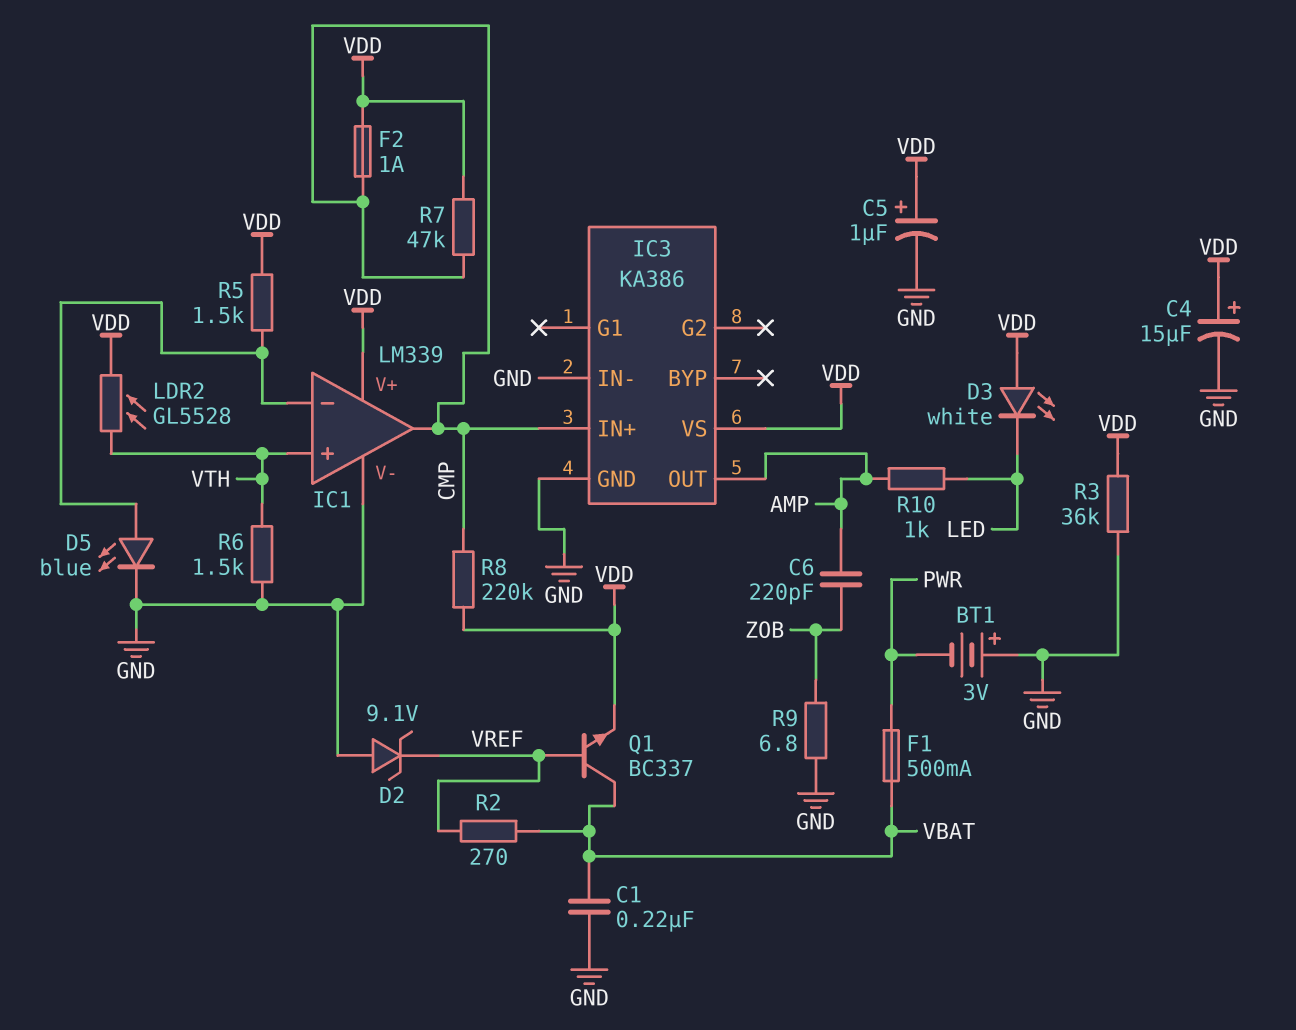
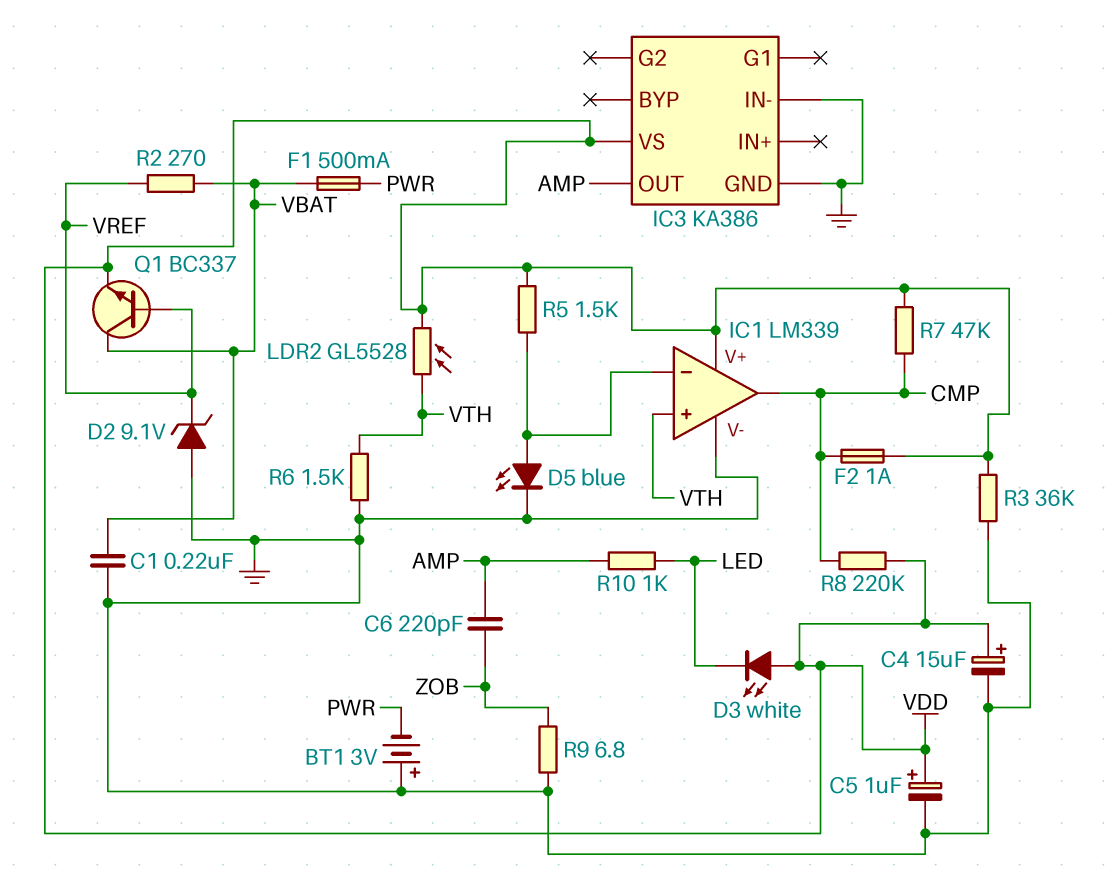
IC3 pin IN+: CMP -> none

